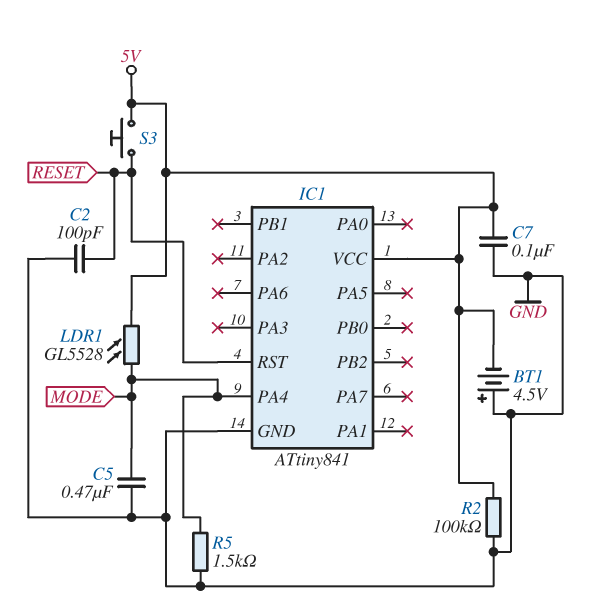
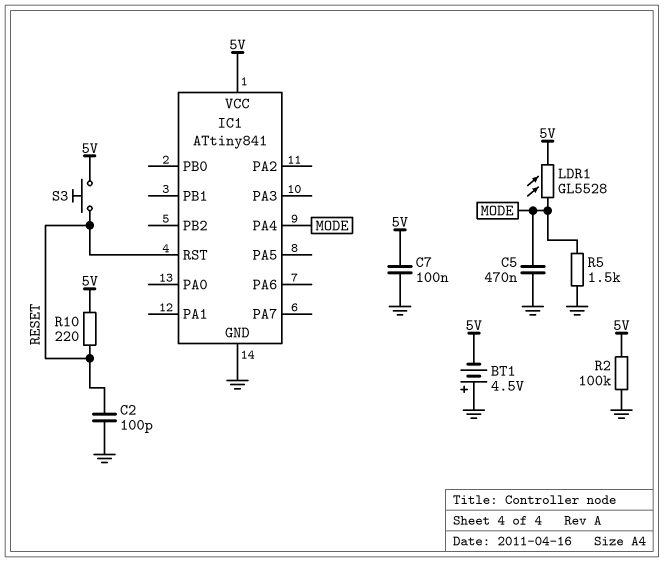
R10: none -> 220 (5V, RESET)

